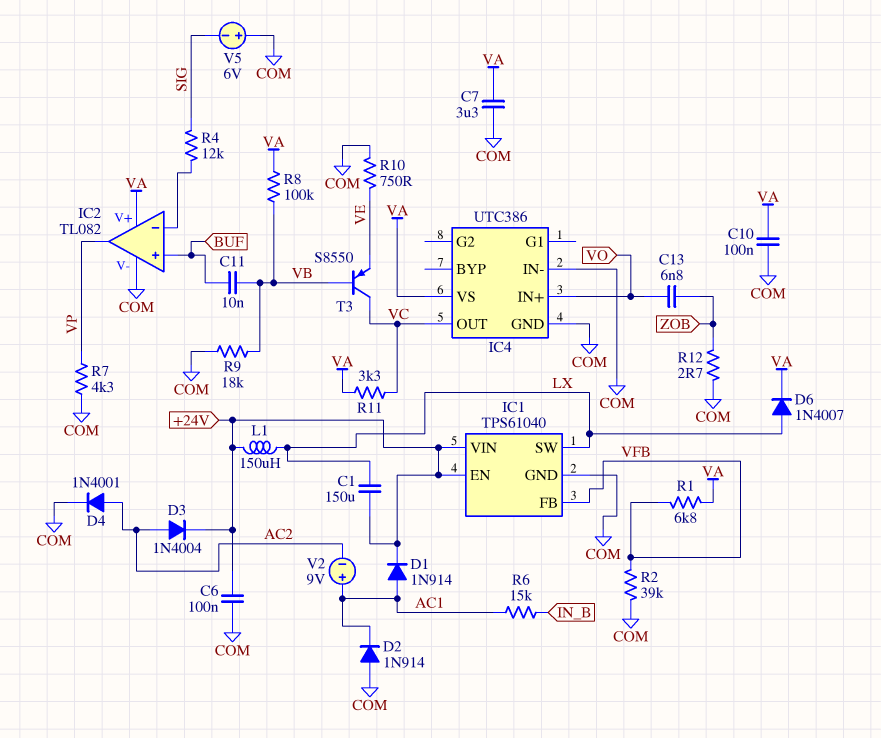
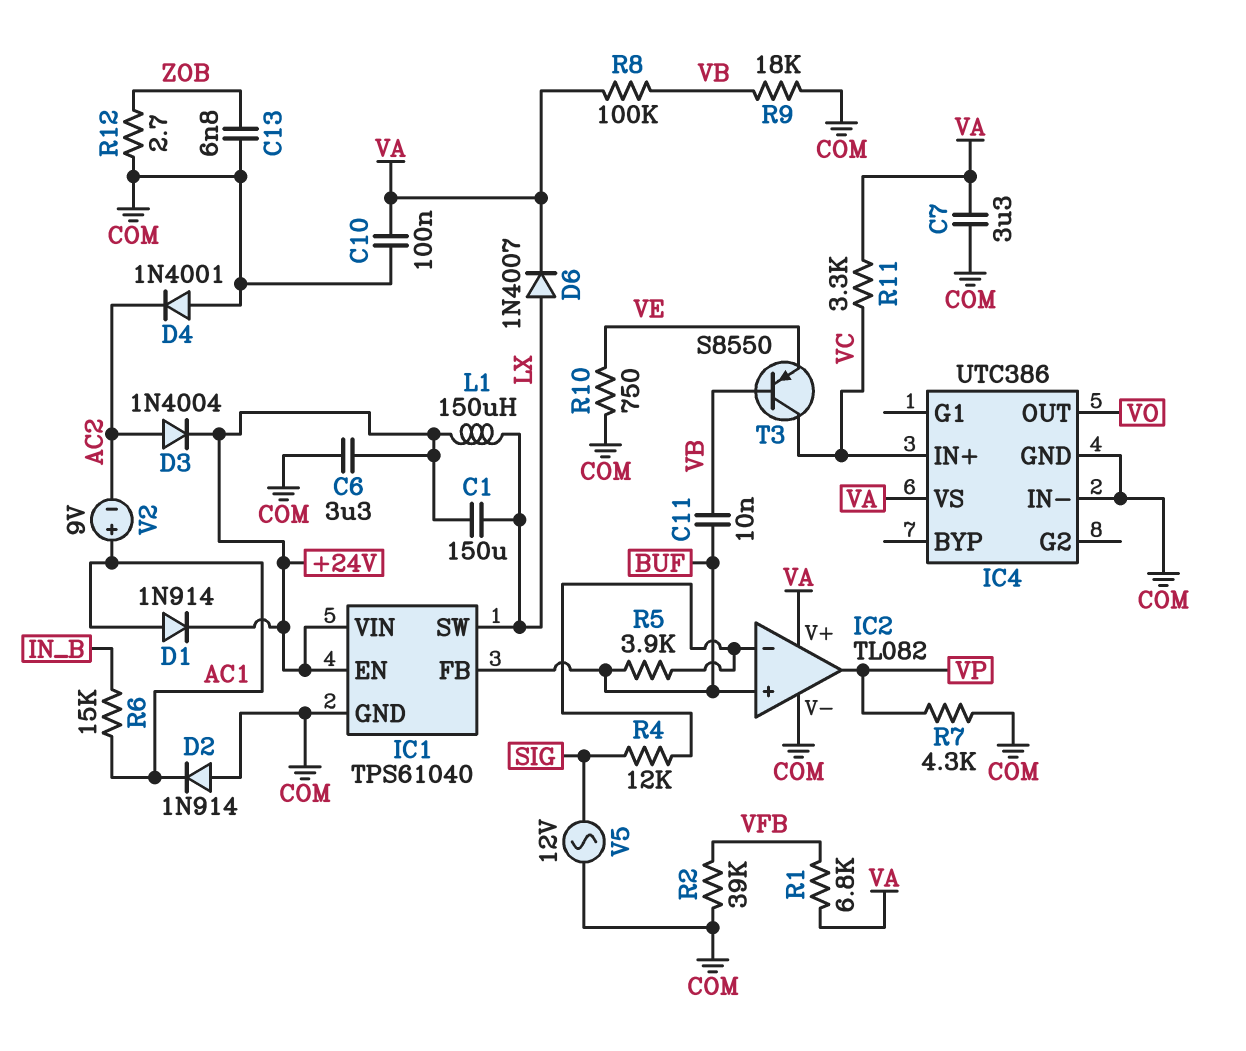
C6: 100nF (+24V, COM) -> 3.3uF (+24V, COM)
C13: 6.8nF (VO, ZOB) -> 6.8nF (COM, ZOB)
D4: diode 1N4001 (A AC2, K COM) -> diode 1N4001 (A COM, K AC2)
IC1 pin FB: VFB -> BUF
IC4 pin IN+: VO -> VC
IC4 pin OUT: VC -> VO
R5: none -> 3.9k (BUF, IC2/in-)
V5: 6V (plus COM, minus SIG) -> AC 12V (COM, SIG)

